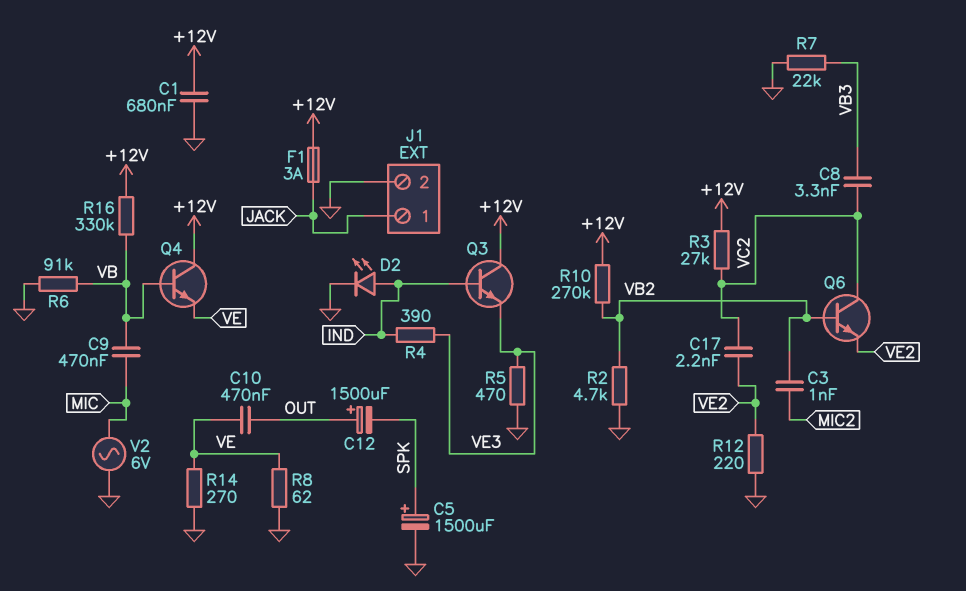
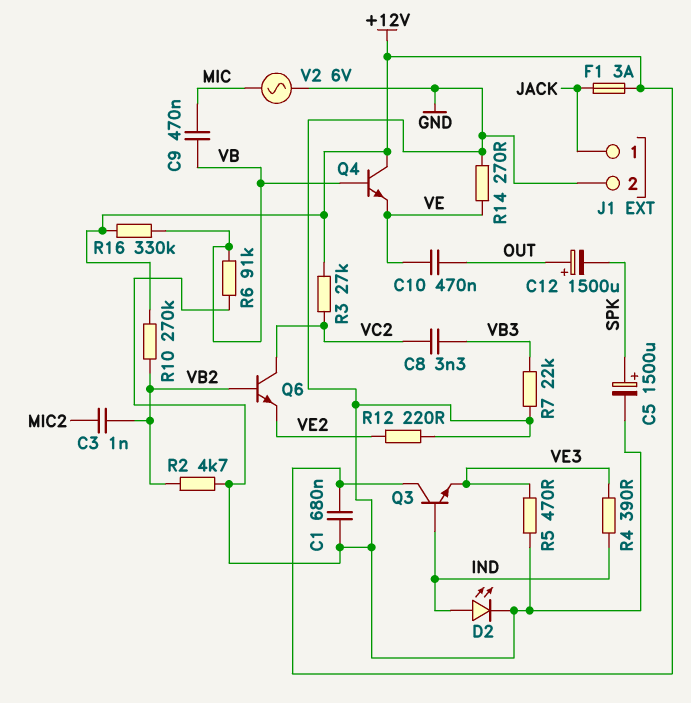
C17: 2.2nF (VC2, VE2) -> none
R8: 62 (GND, VE) -> none

